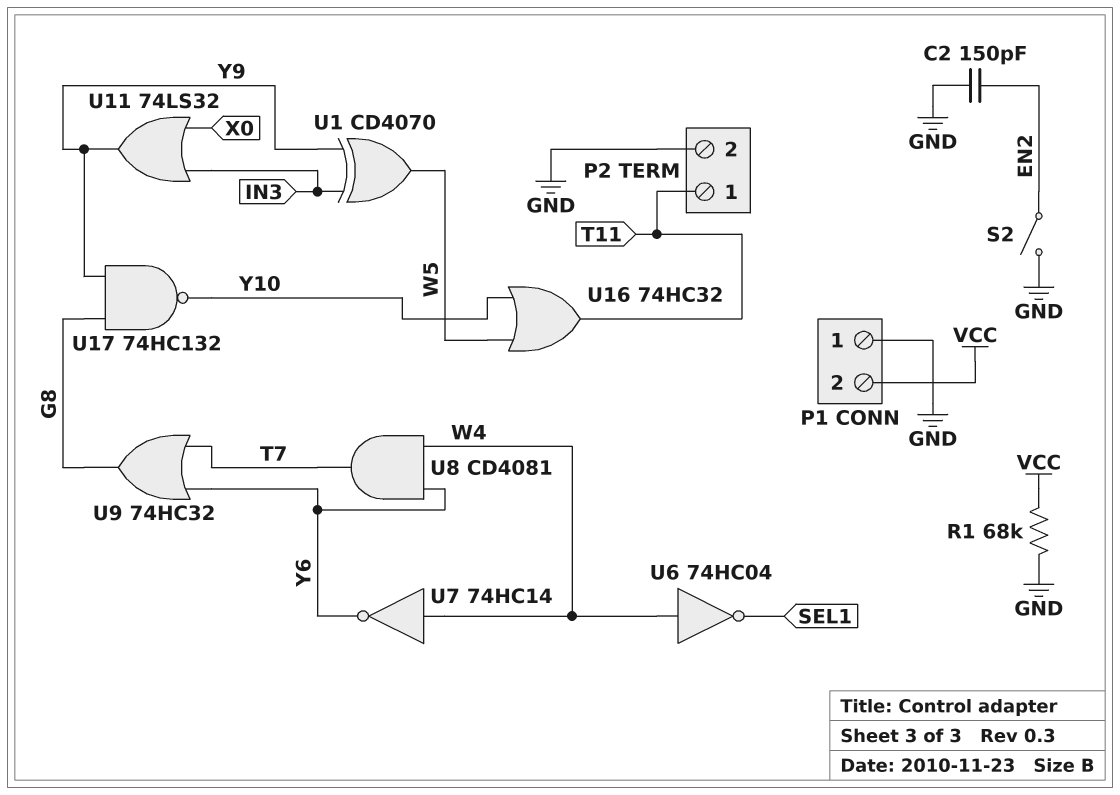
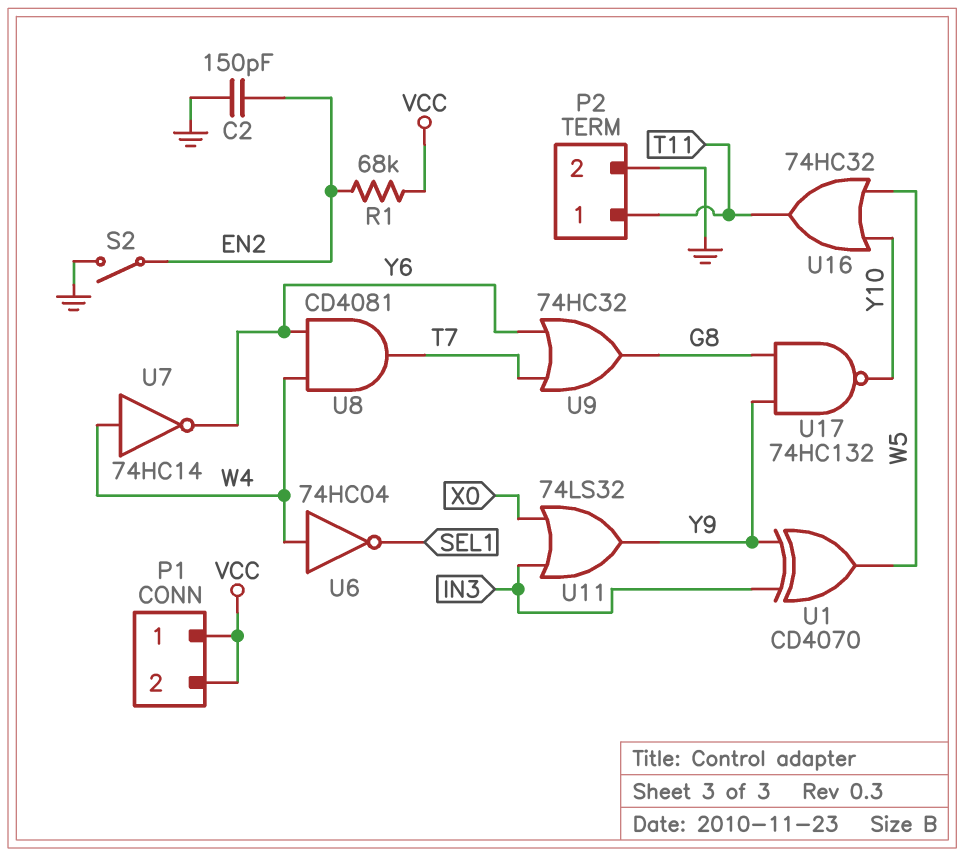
P1 pin 1: GND -> VCC
R1: 68k (GND, VCC) -> 68k (EN2, VCC)

